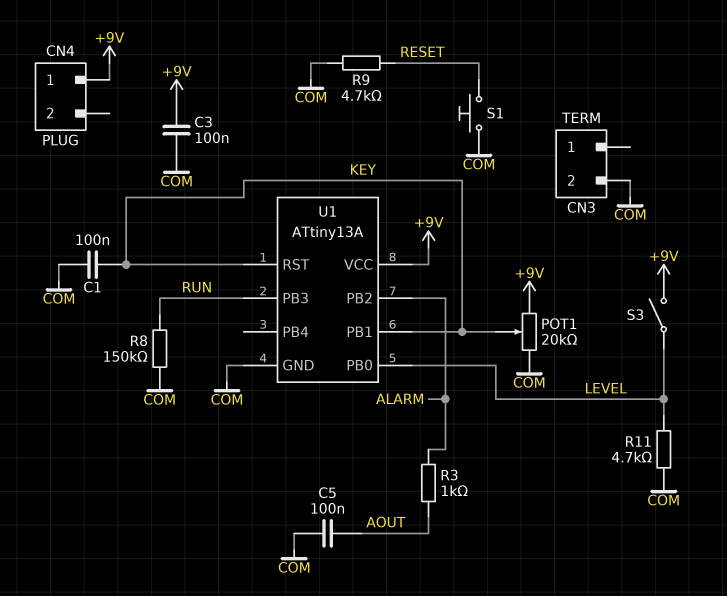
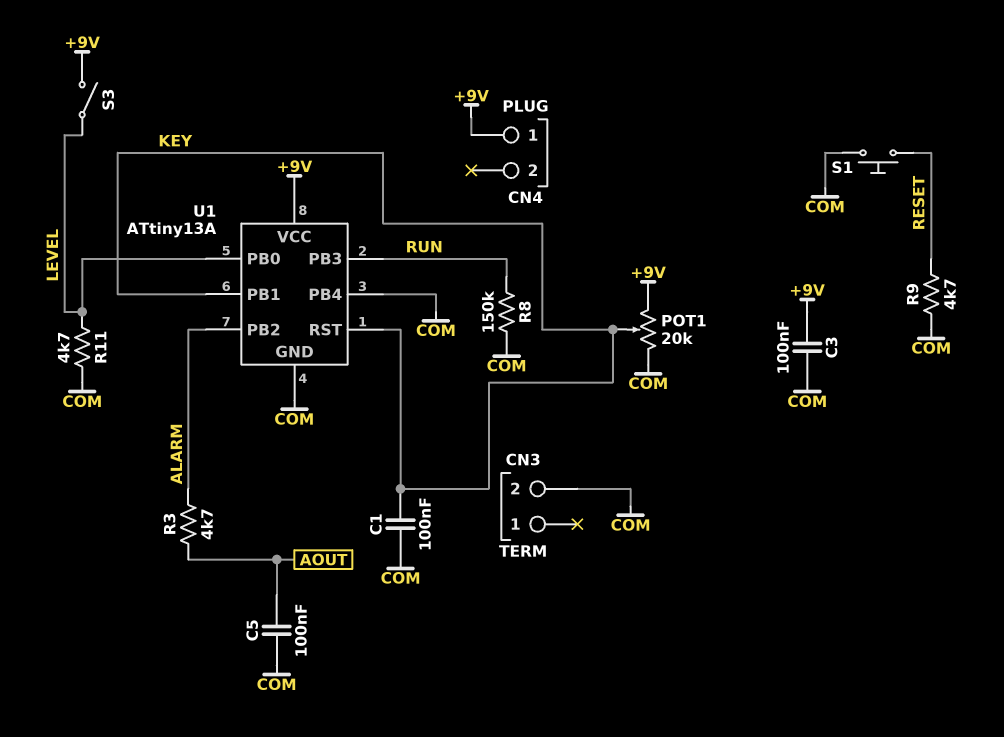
R3: 1k (ALARM, AOUT) -> 4.7k (ALARM, AOUT)
U1 pin PB4: none -> COM

